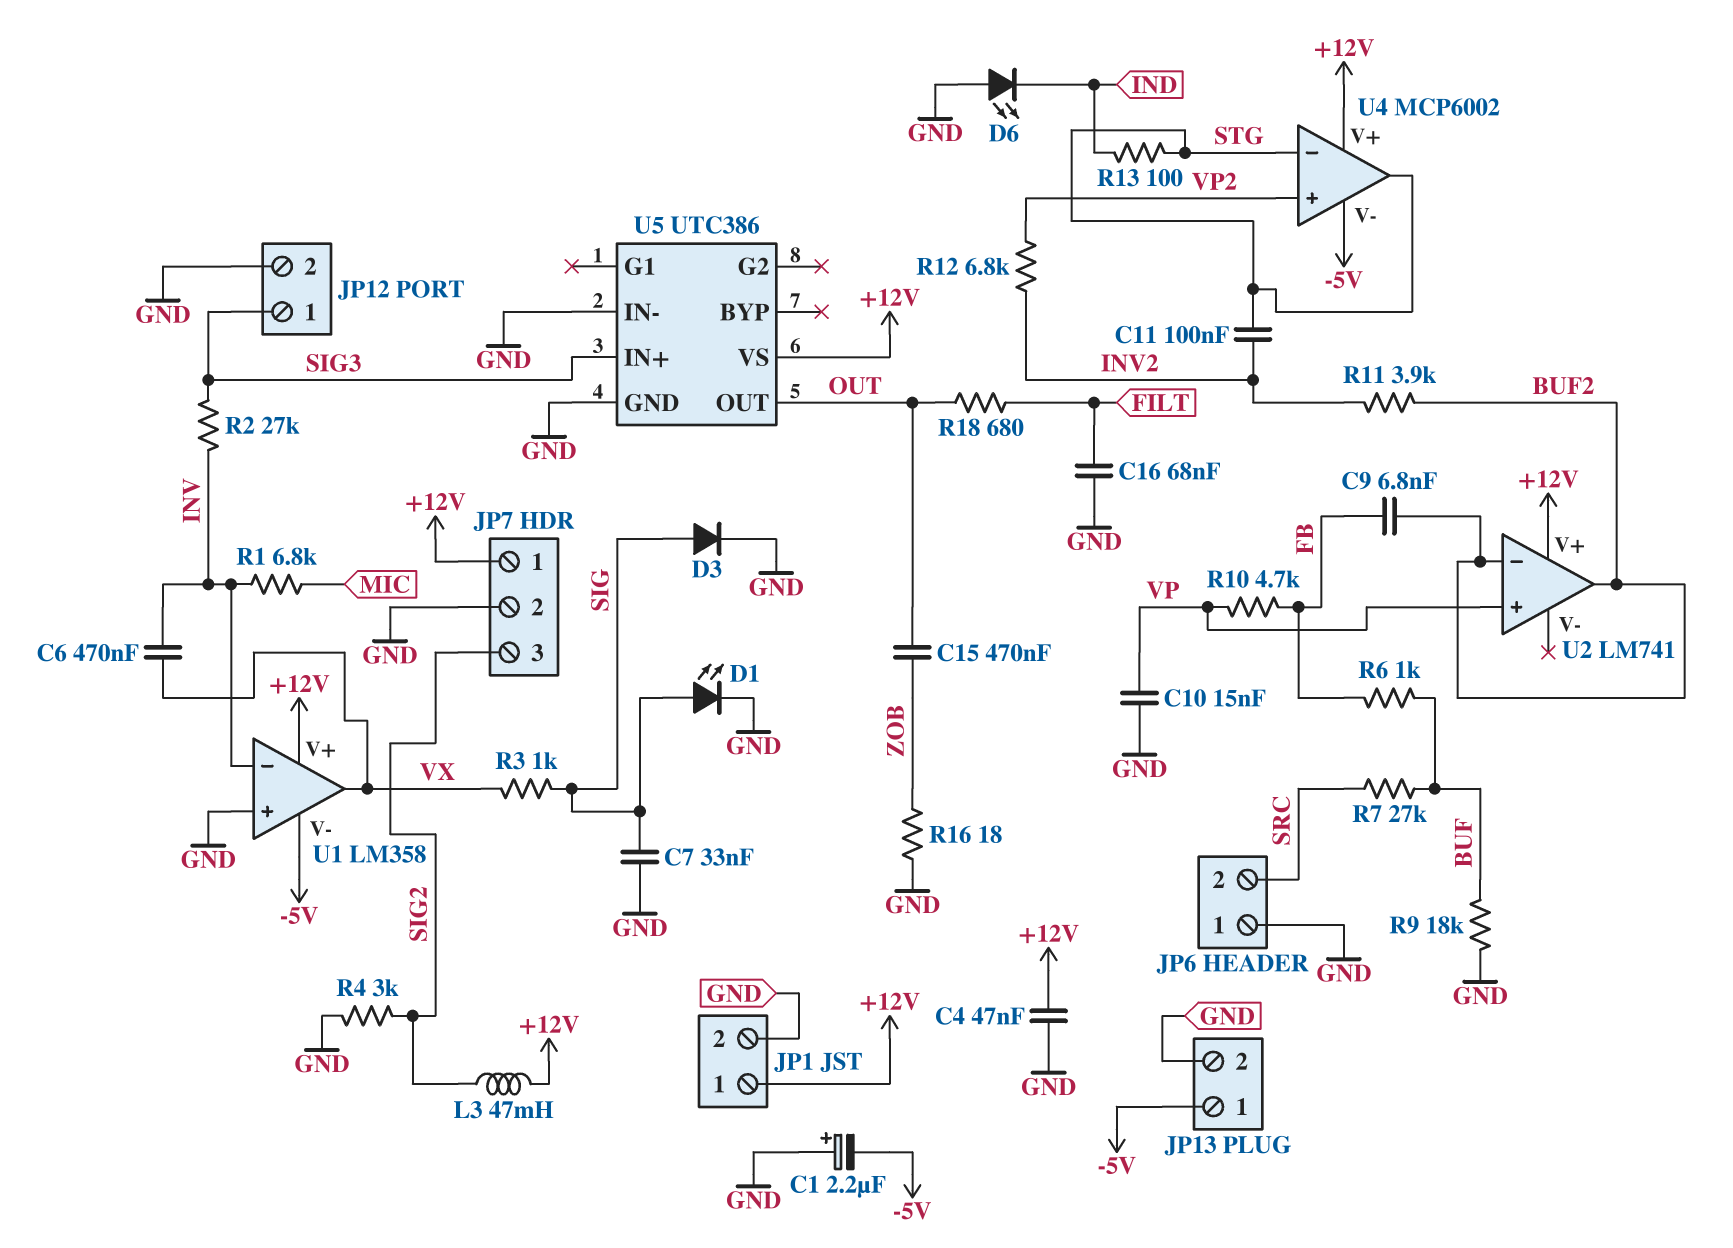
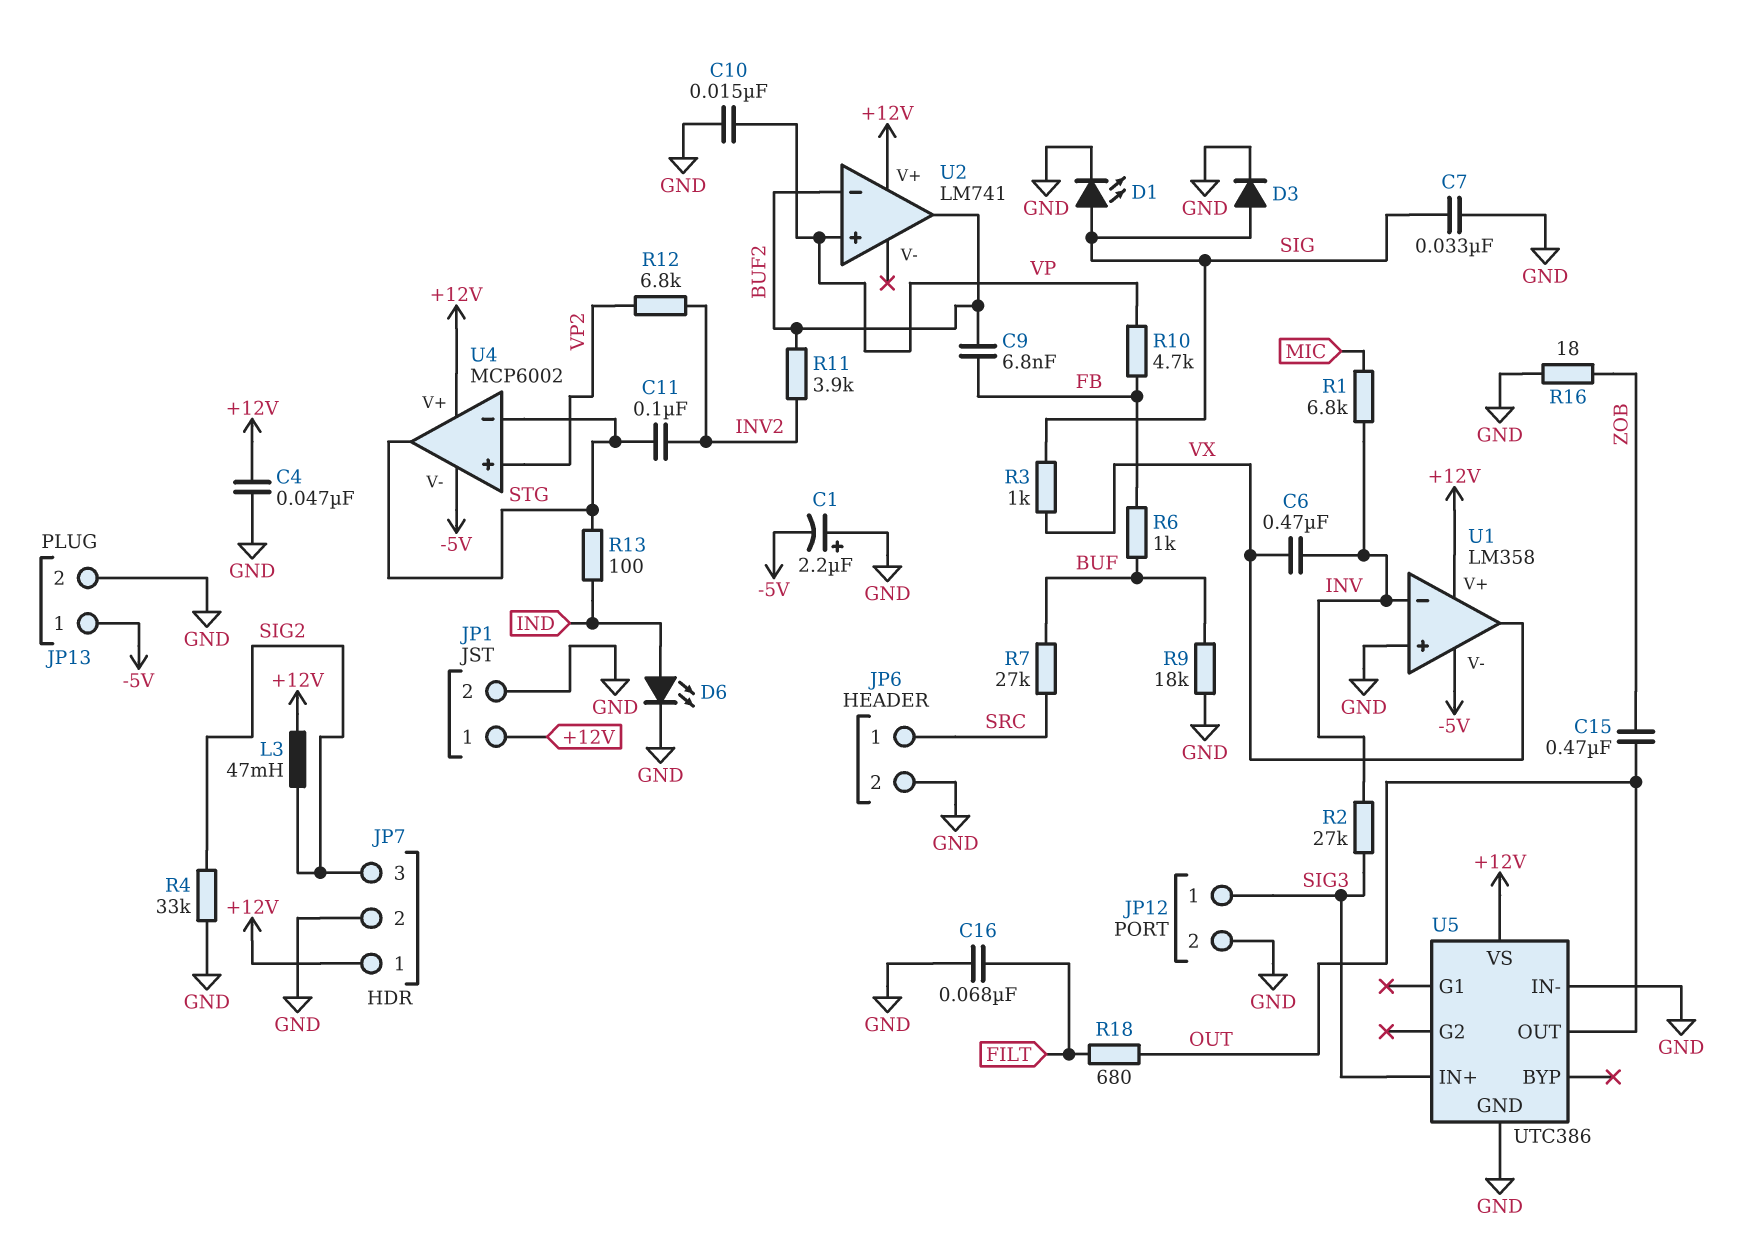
D6: LED (A GND, K IND) -> LED (A IND, K GND)
JP6 pin 1: GND -> SRC
JP6 pin 2: SRC -> GND
R4: 3k (GND, SIG2) -> 33k (GND, SIG2)

